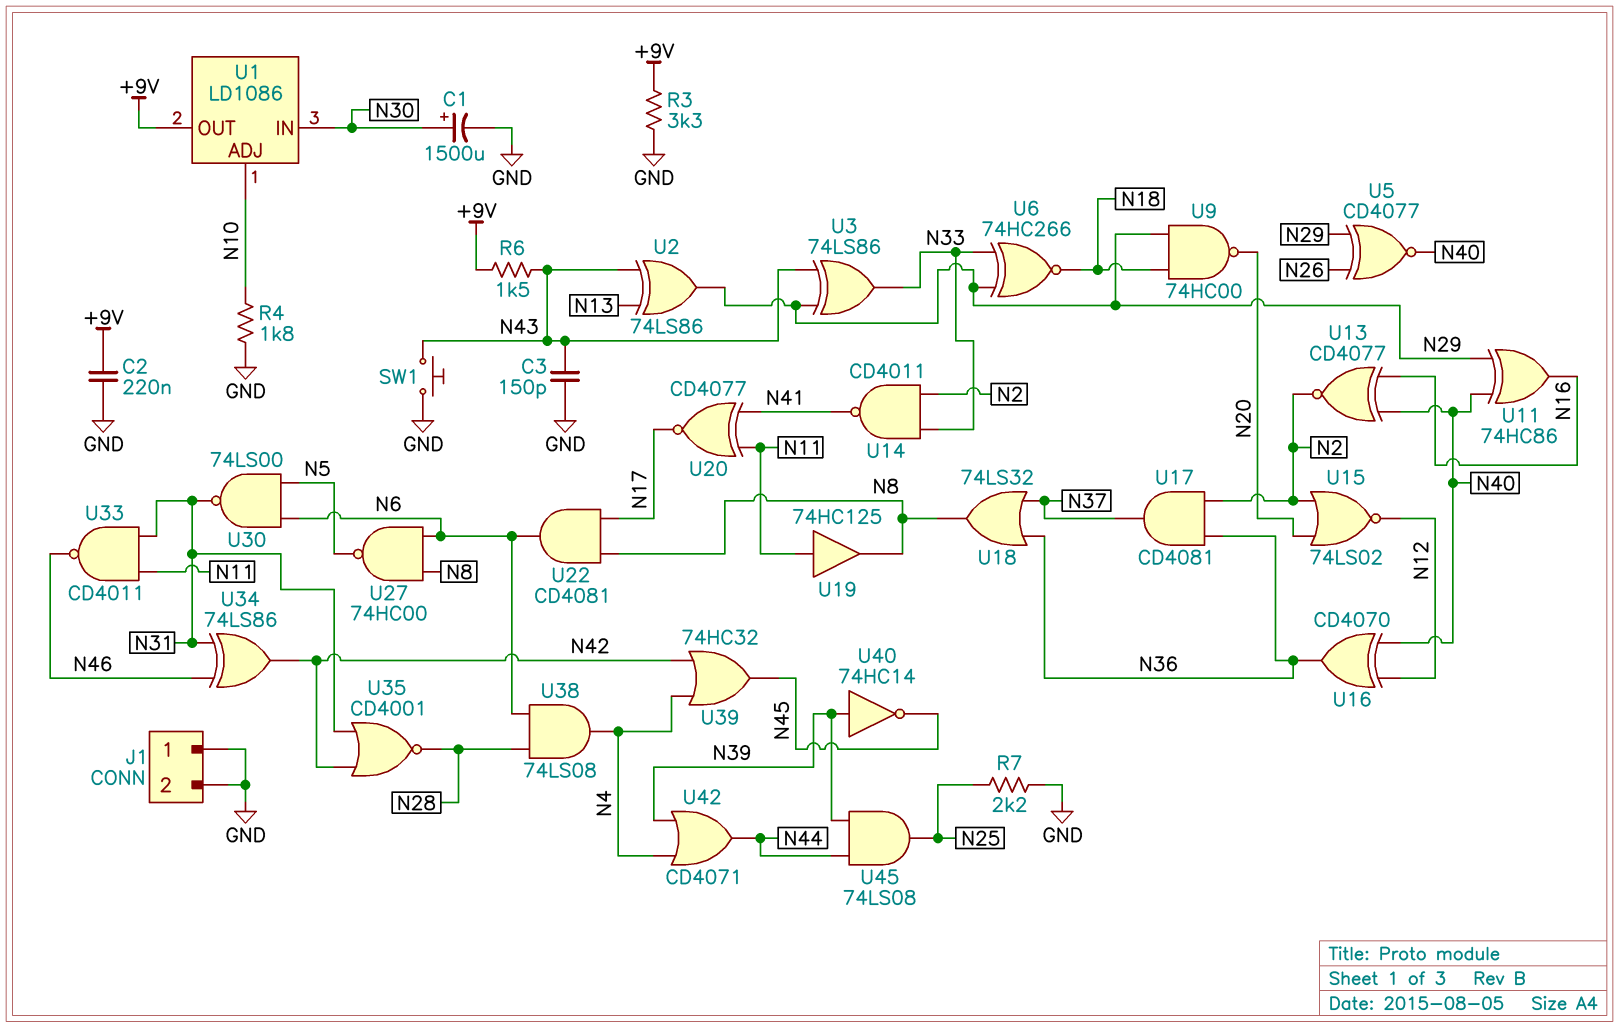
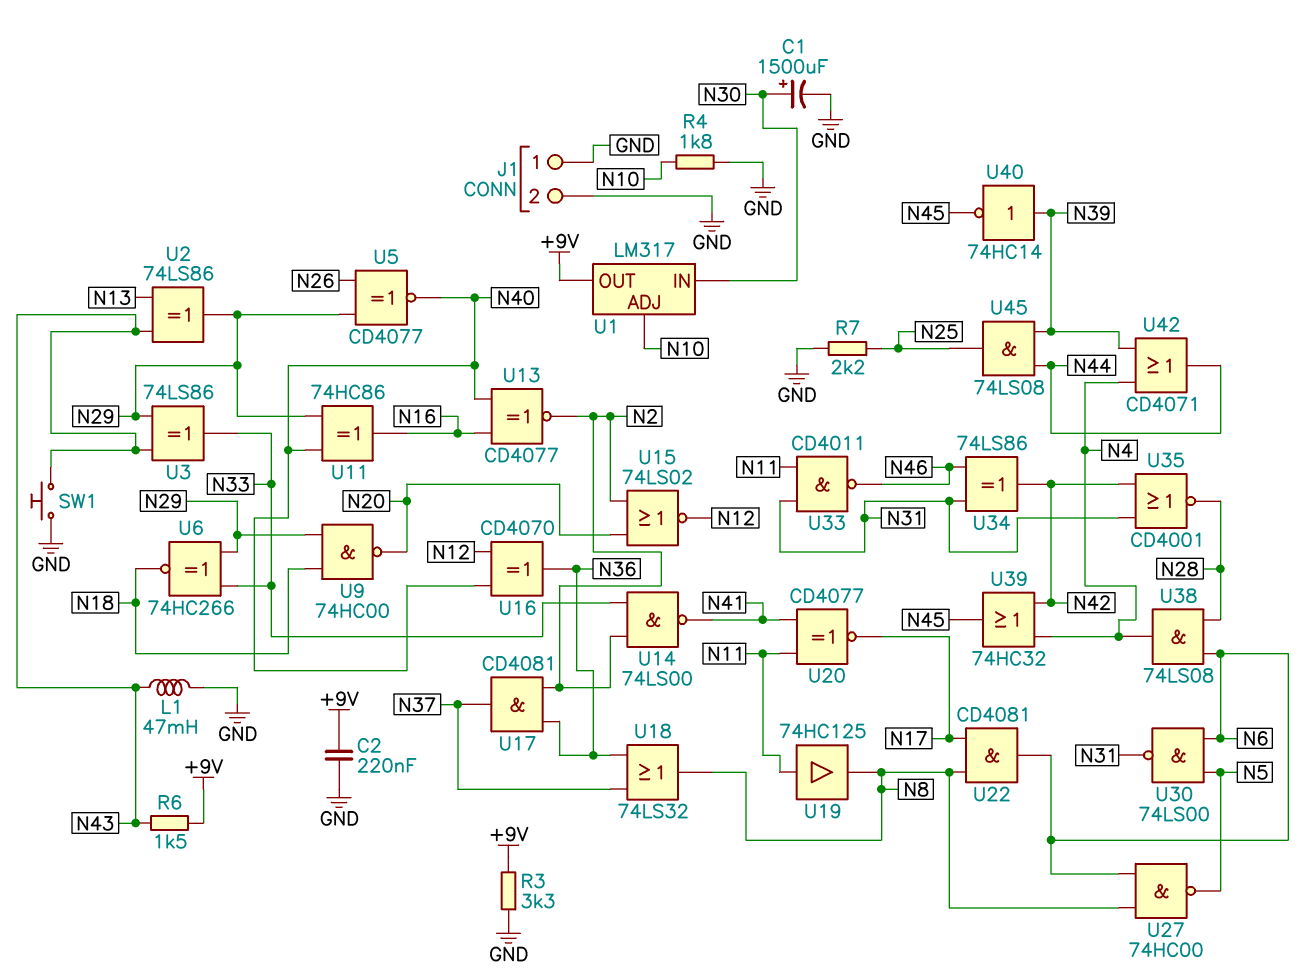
C3: 150pF (GND, N43) -> none
L1: none -> 47mH (GND, N43)
U1: LD1086 -> LM317
U14: NAND CD4011 (in N2, in N33, out N41) -> NAND 74LS00 (in N2, in N33, out N41)

